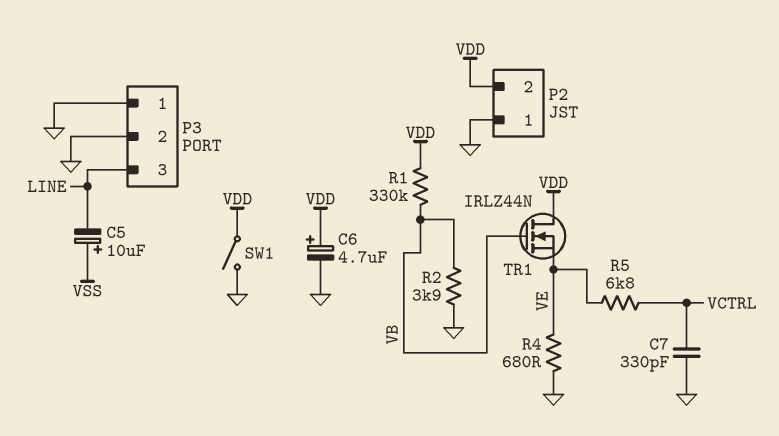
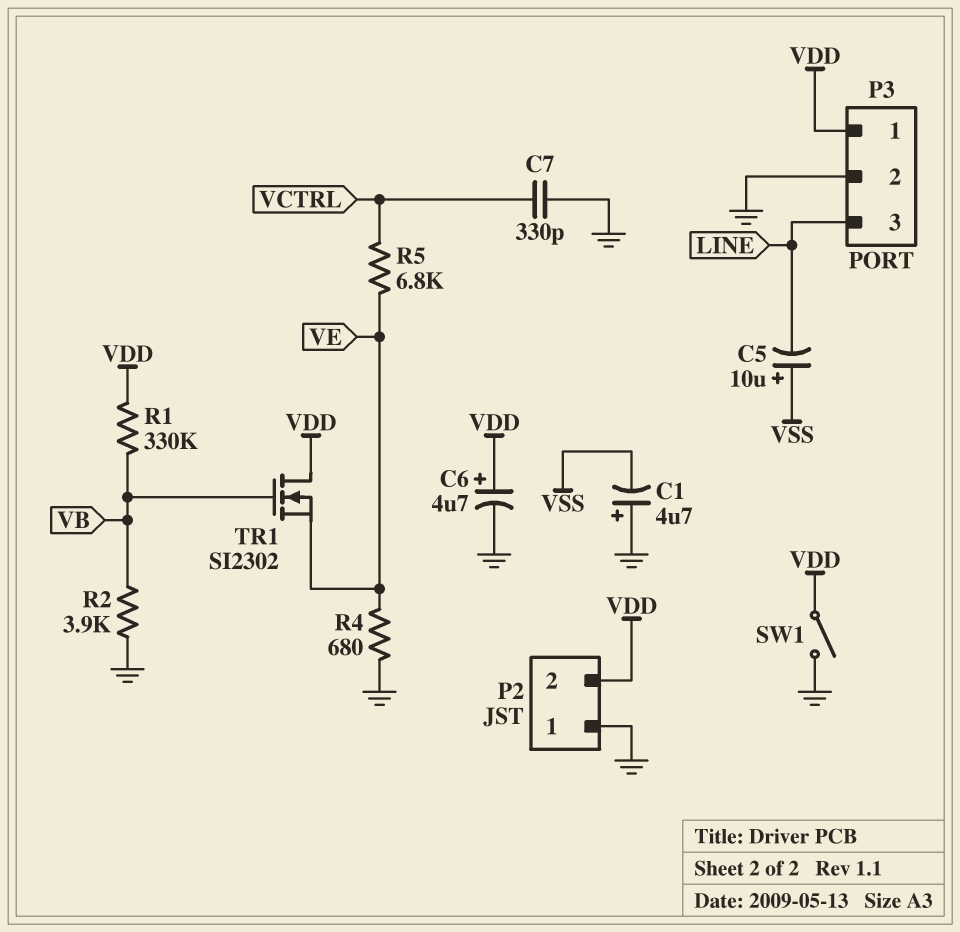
C1: none -> 4.7uF (plus GND, minus VSS)
P3 pin 1: GND -> VDD
TR1: NMOS IRLZ44N (G VB, D VDD, S VE) -> NMOS SI2302 (G VB, D VDD, S VE)

